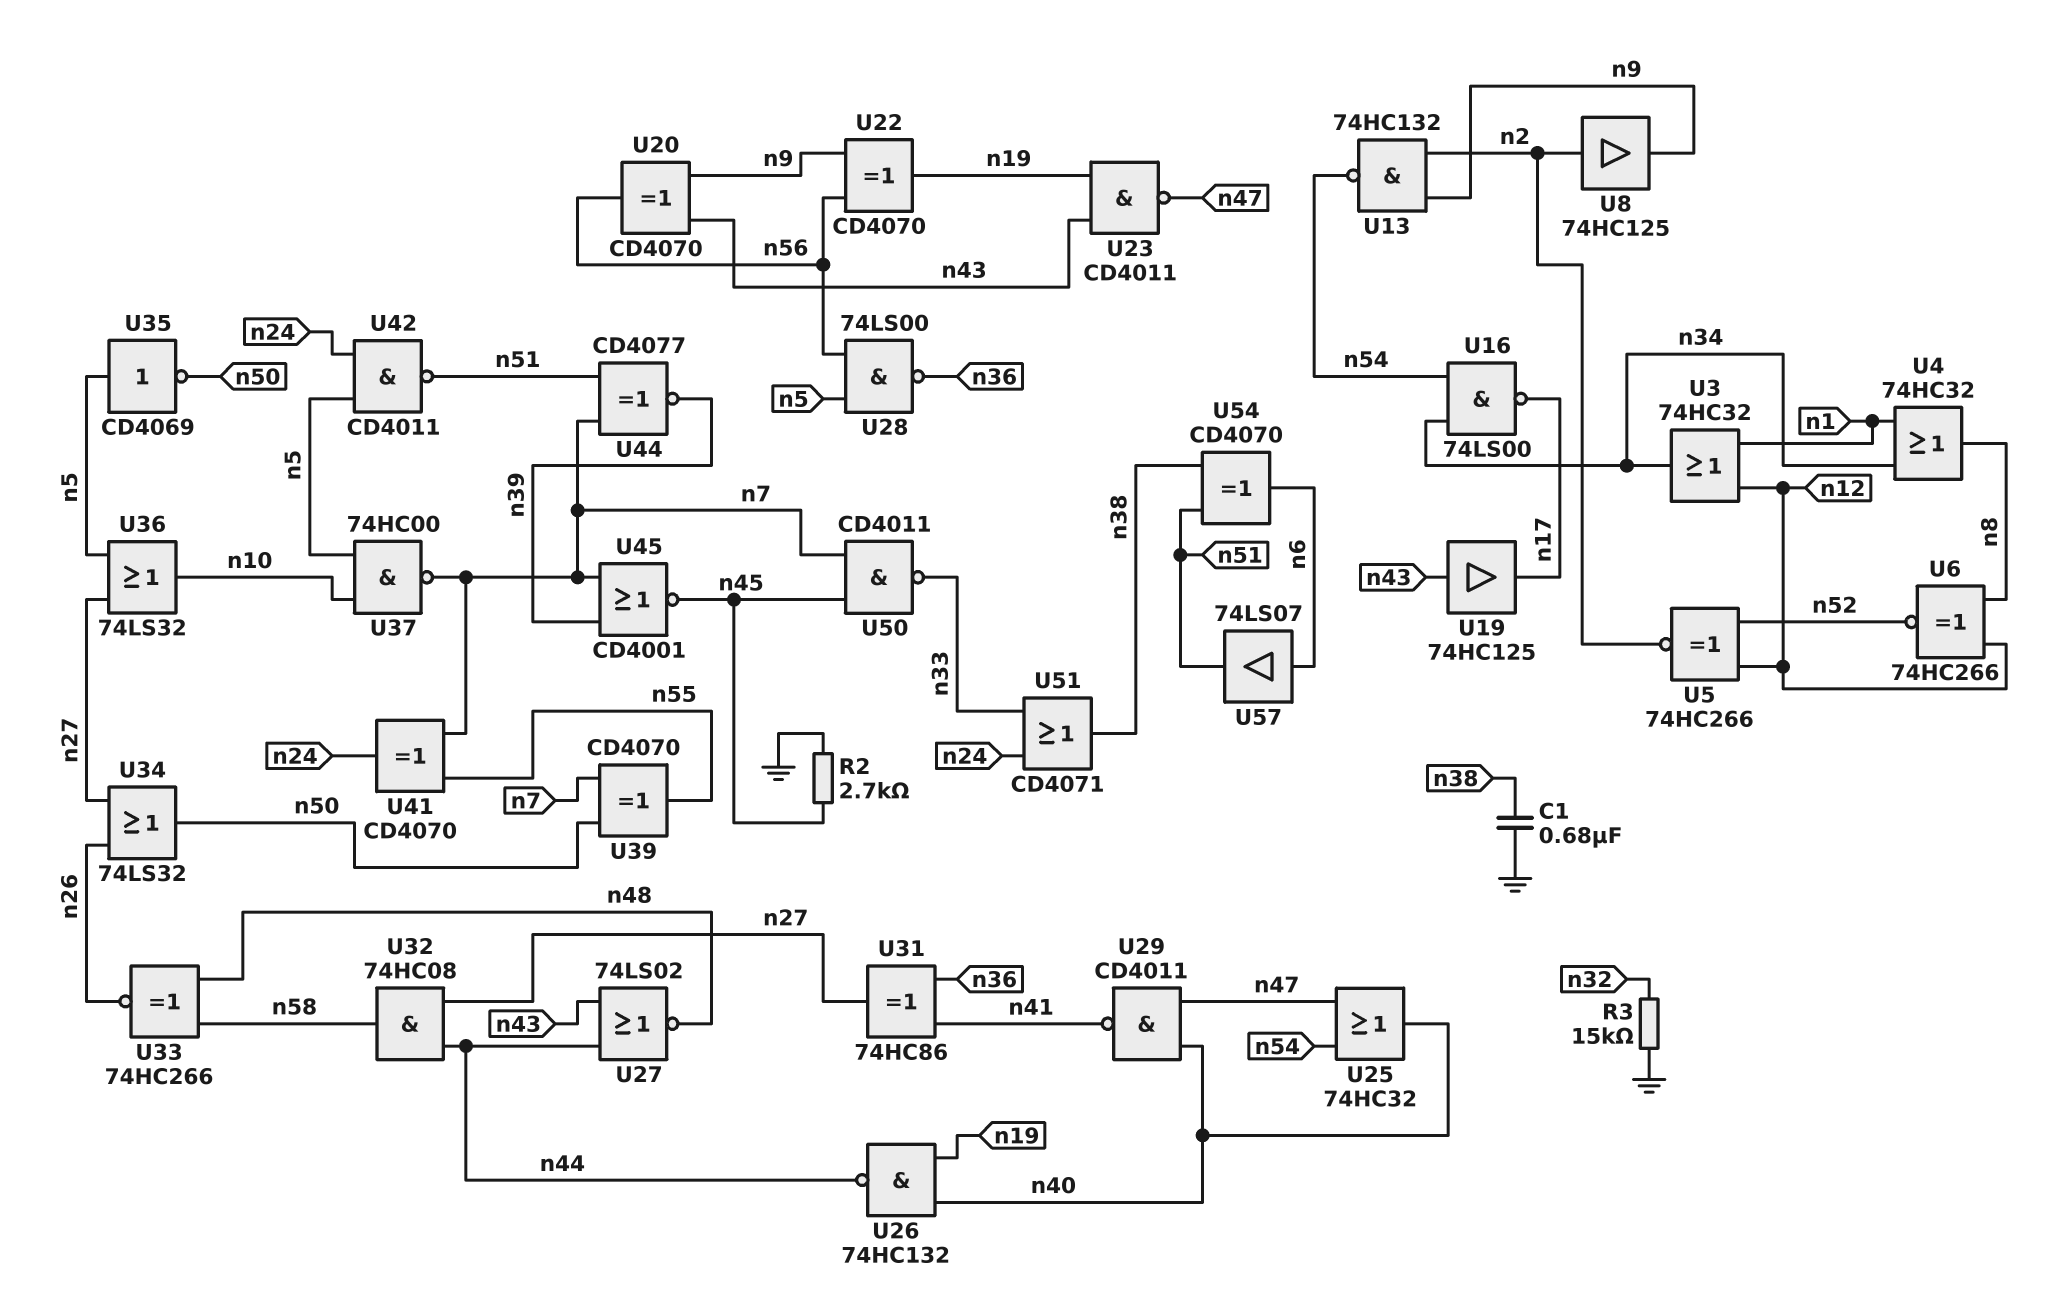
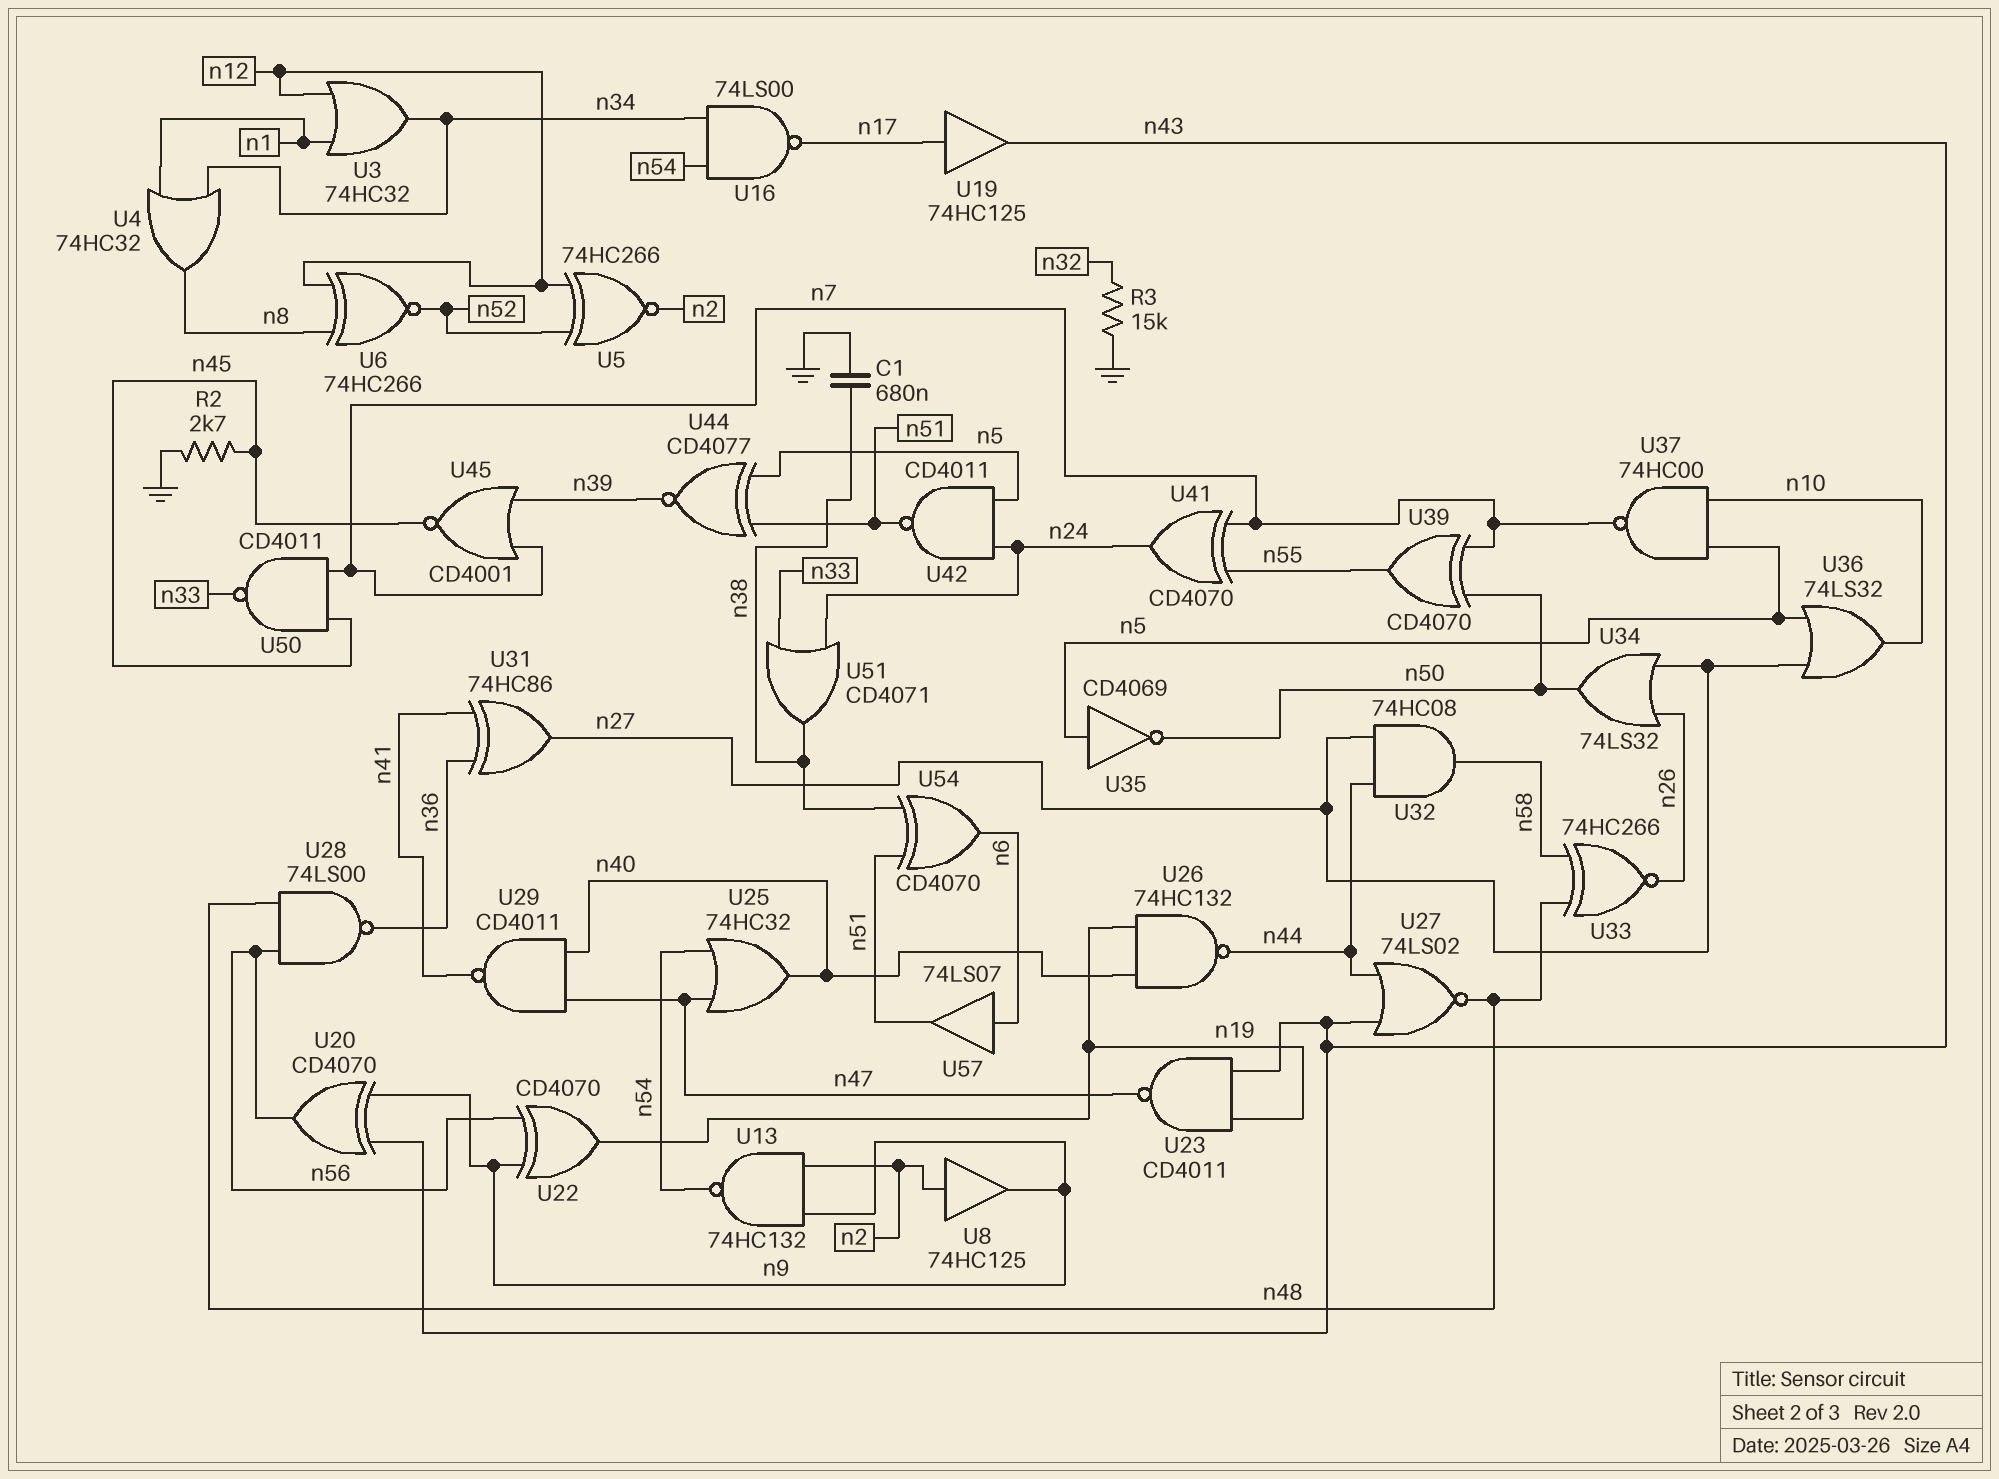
U19: buffer 74HC125 (in n43, out n17) -> buffer 74HC125 (in n17, out n43)
U28: NAND 74LS00 (in n5, in n56, out n36) -> NAND 74LS00 (in n48, in n56, out n36)
U44: XNOR CD4077 (in n7, in n51, out n39) -> XNOR CD4077 (in n5, in n51, out n39)

